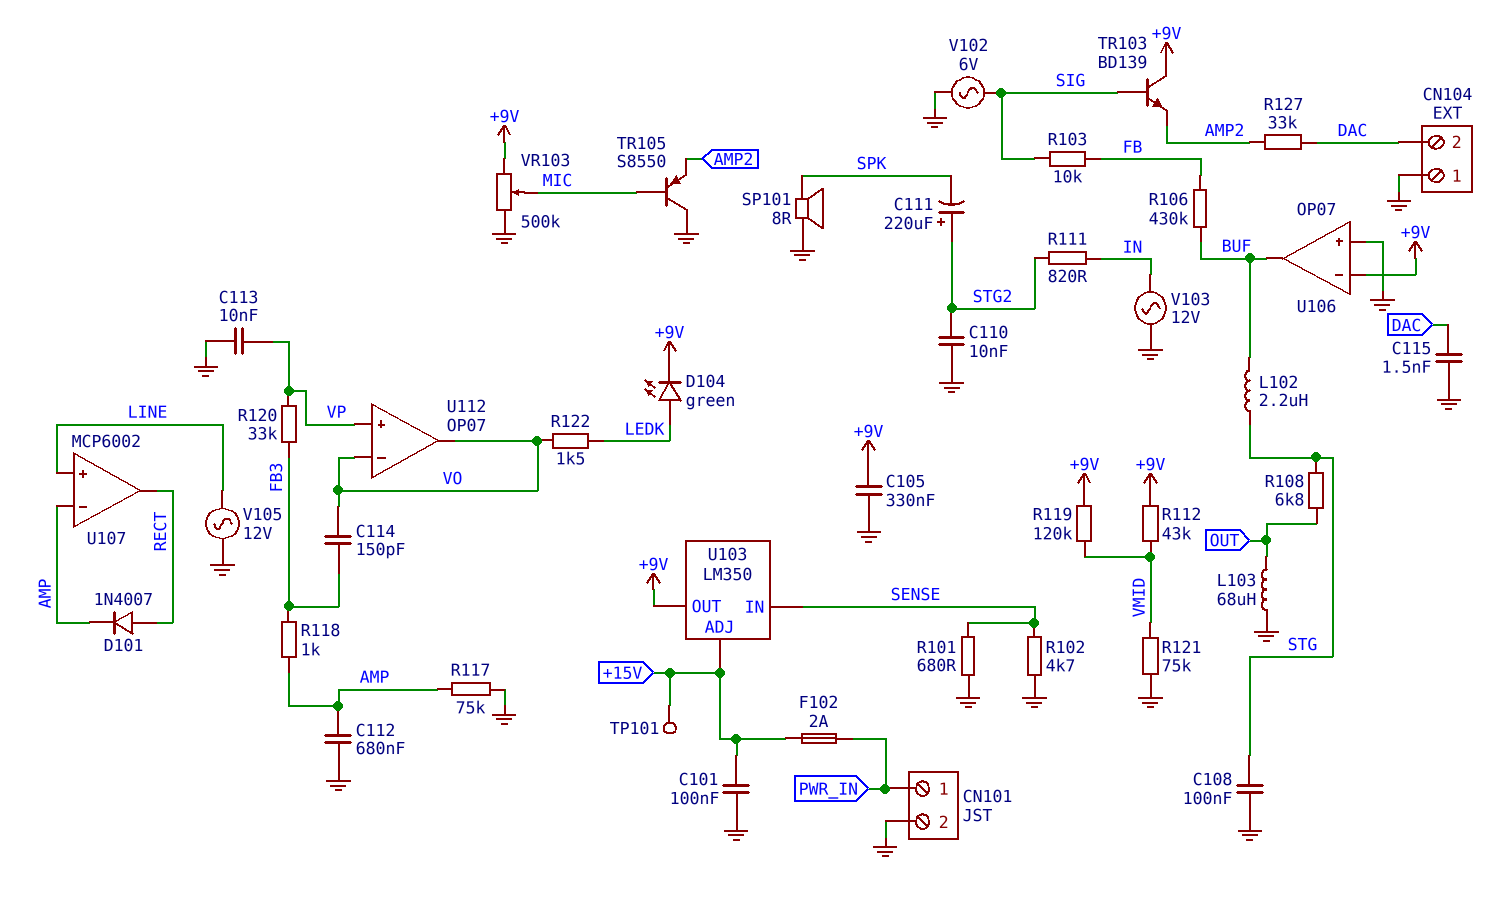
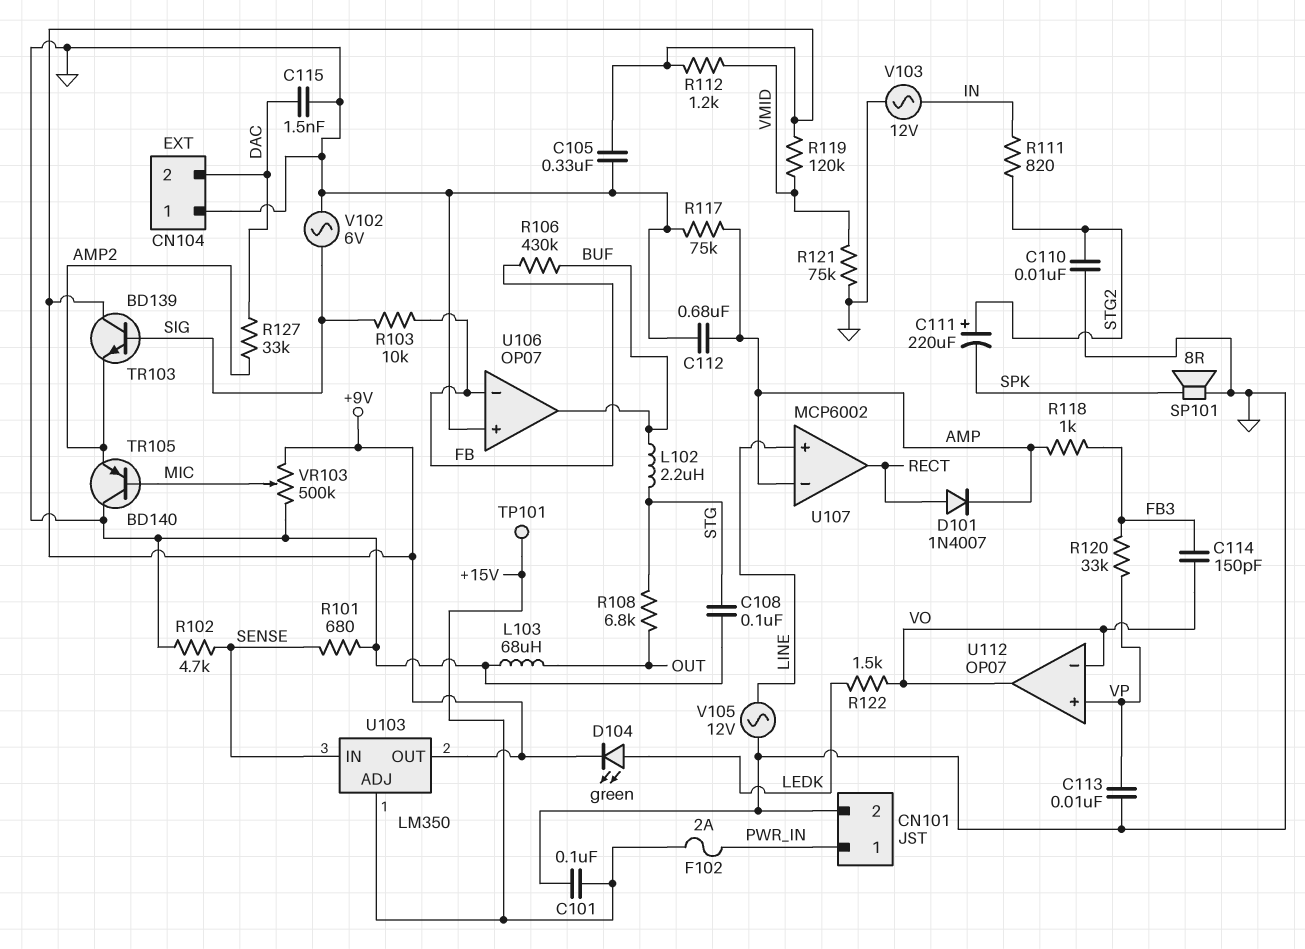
R112: 43k (+9V, VMID) -> 1.2k (+9V, VMID)
TR105: PNP S8550 (B MIC, C GND, E AMP2) -> PNP BD140 (B MIC, C GND, E AMP2)
U106 pin in-: +9V -> FB

